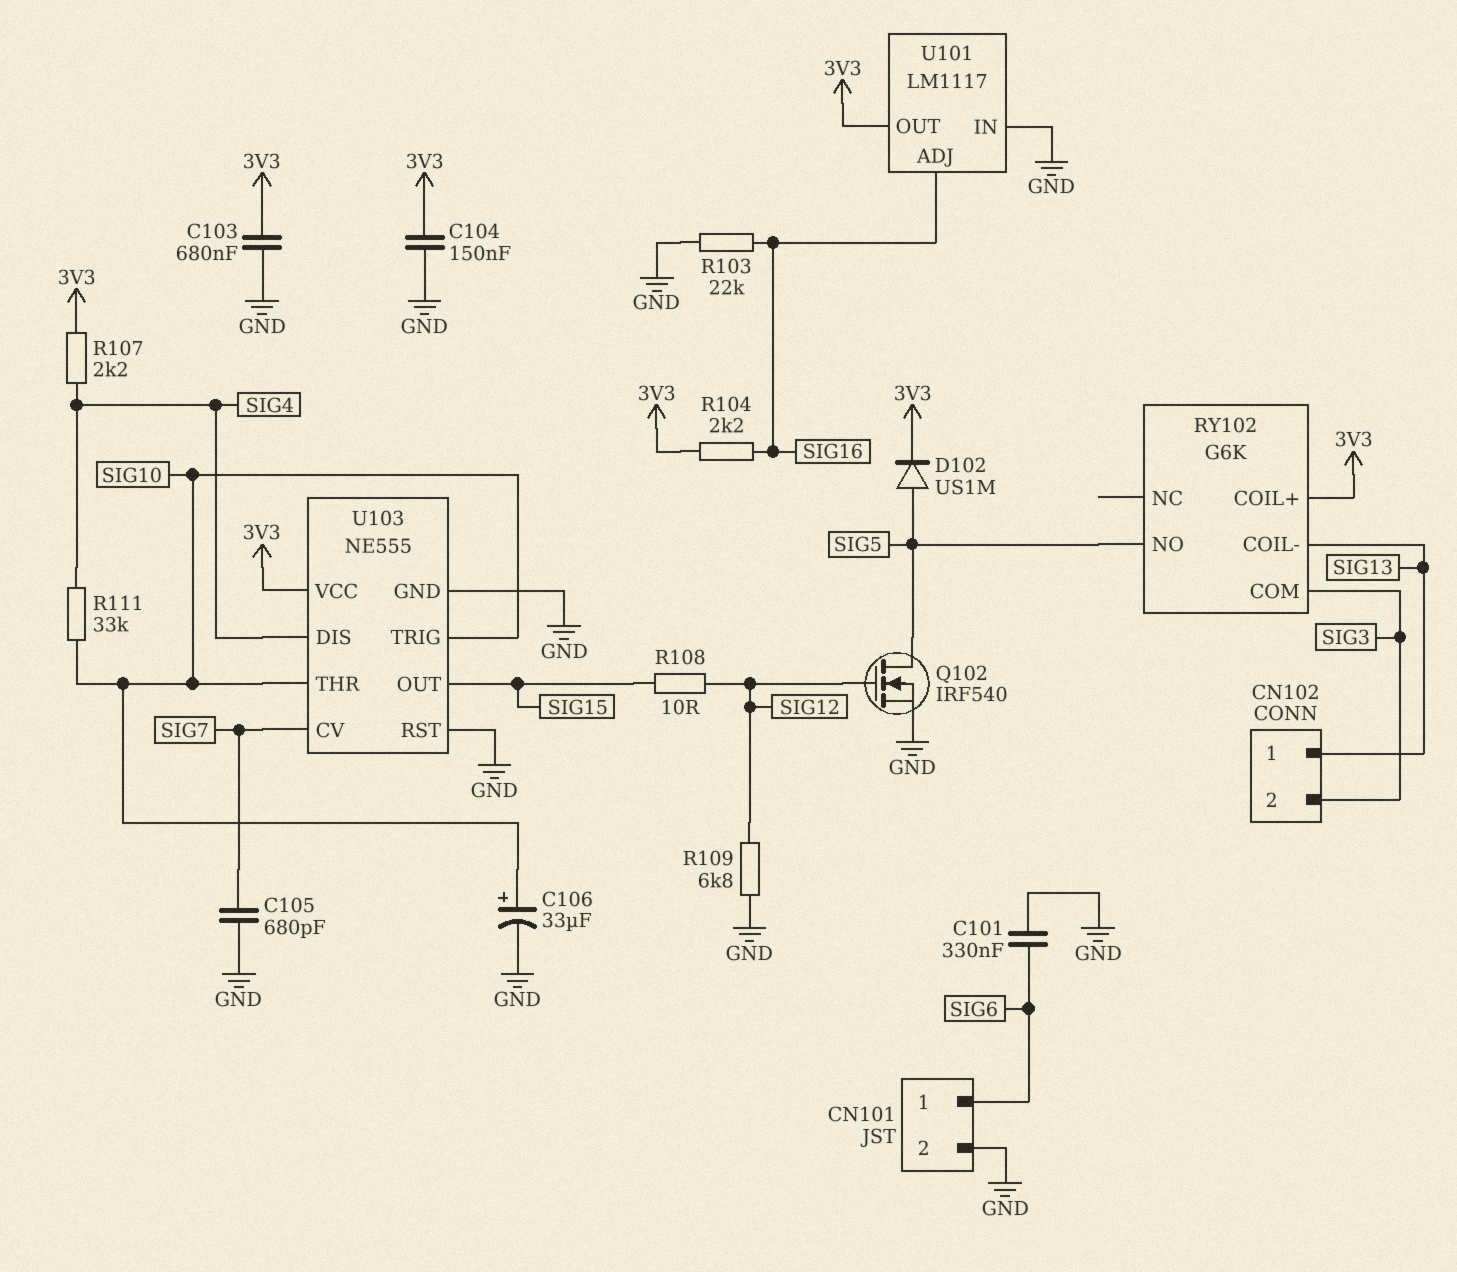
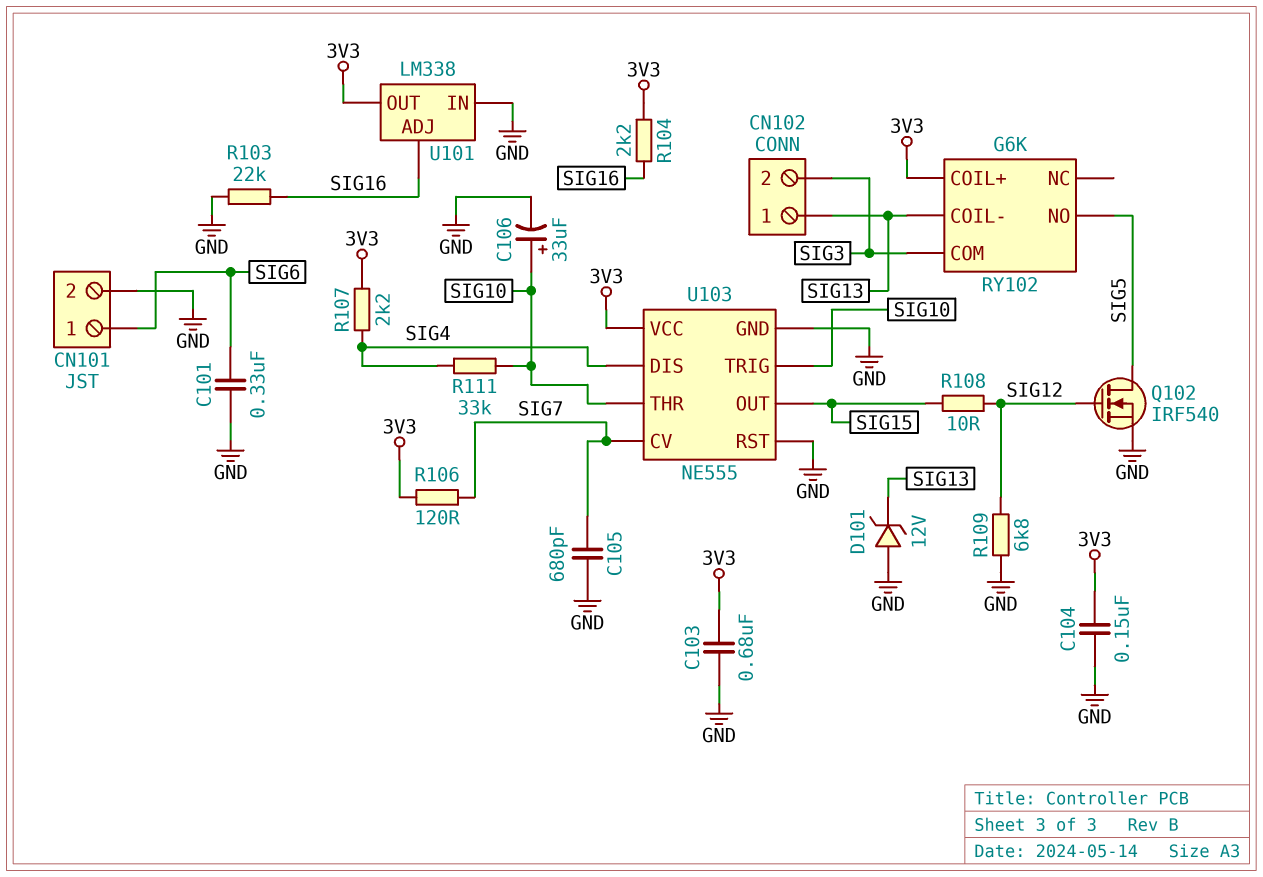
D101: none -> zener 12V (A GND, K SIG13)
D102: diode US1M (A SIG5, K 3V3) -> none
R106: none -> 120 (3V3, SIG7)
U101: LM1117 -> LM338

